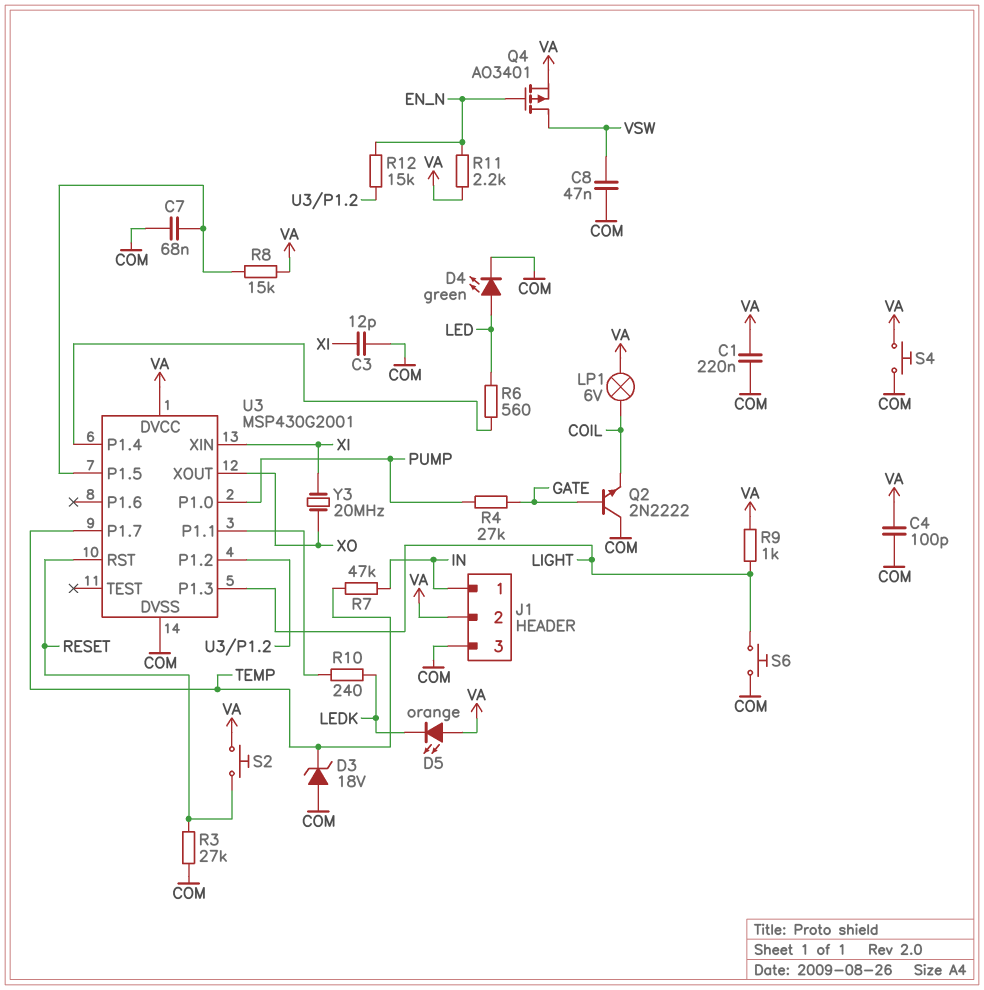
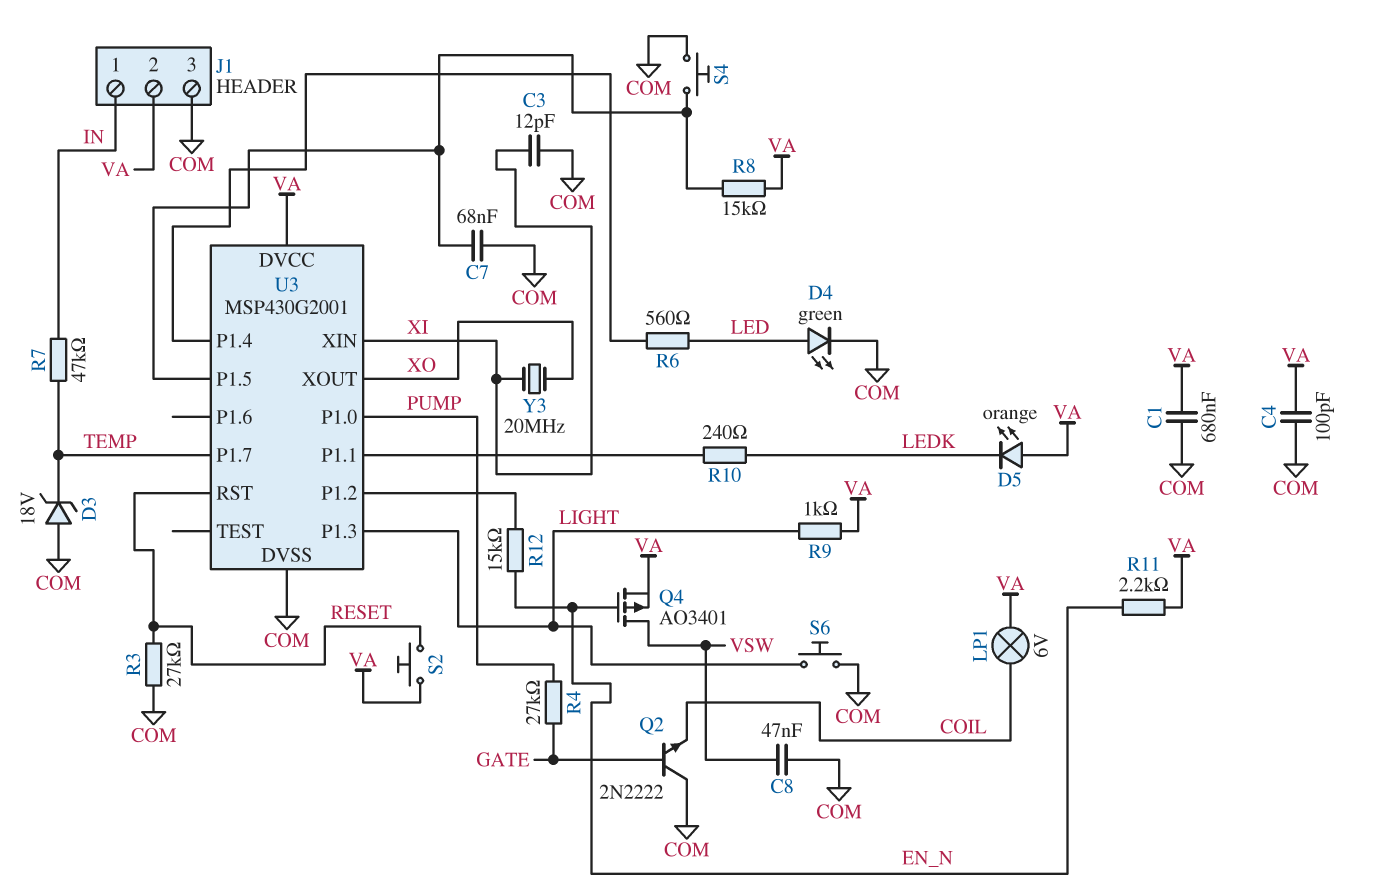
C1: 220nF (COM, VA) -> 680nF (COM, VA)
S4: button (COM, VA) -> button (COM, U3/P1.5)

